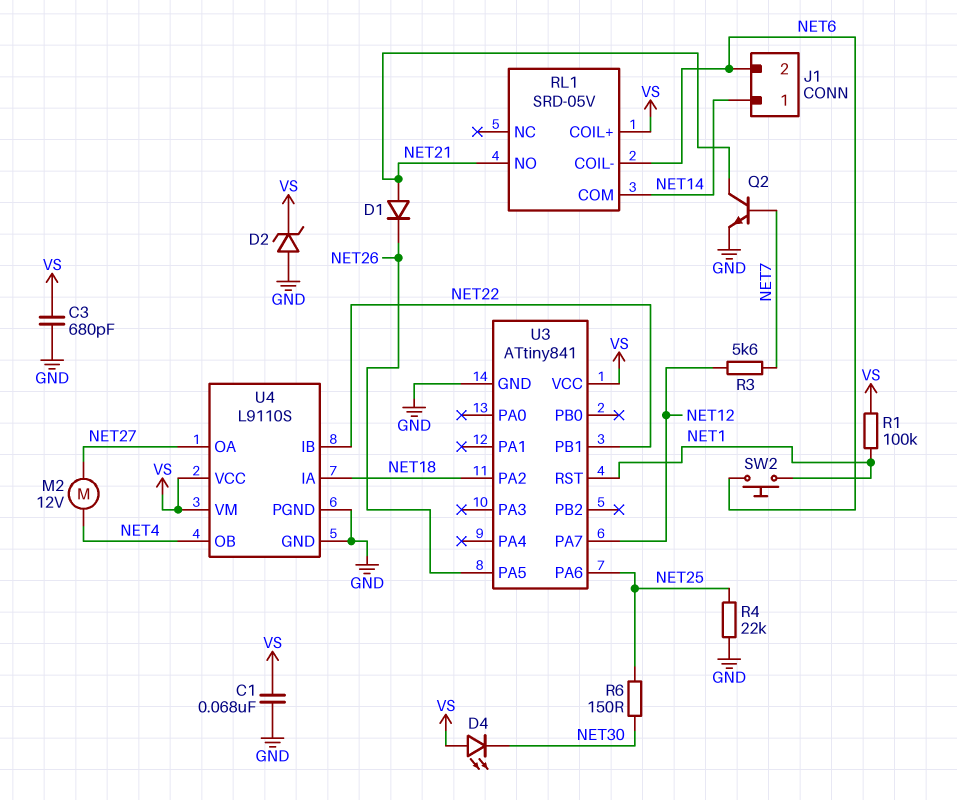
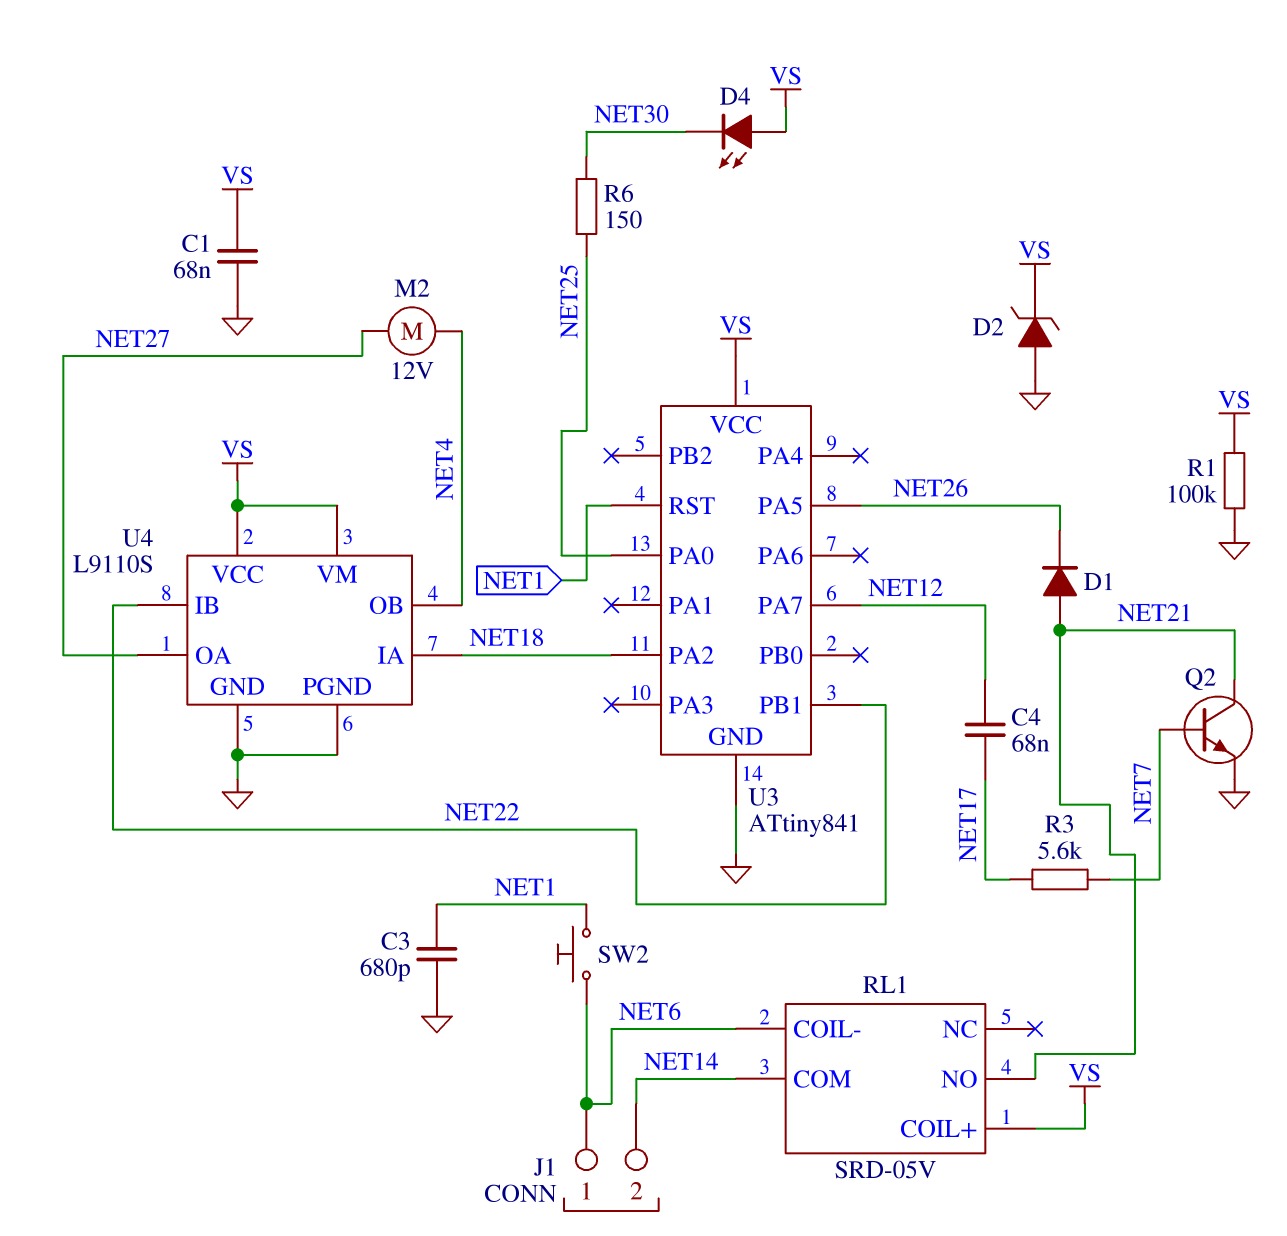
C3: 680pF (GND, VS) -> 680pF (GND, NET1)
C4: none -> 68nF (NET12, NET17)
J1 pin 1: NET14 -> NET6
J1 pin 2: NET6 -> NET14
R1: 100k (NET1, VS) -> 100k (GND, VS)
R3: 5.6k (NET7, NET12) -> 5.6k (NET7, NET17)
R4: 22k (GND, NET25) -> none
U3 pin PA0: none -> NET25
U3 pin PA6: NET25 -> none

